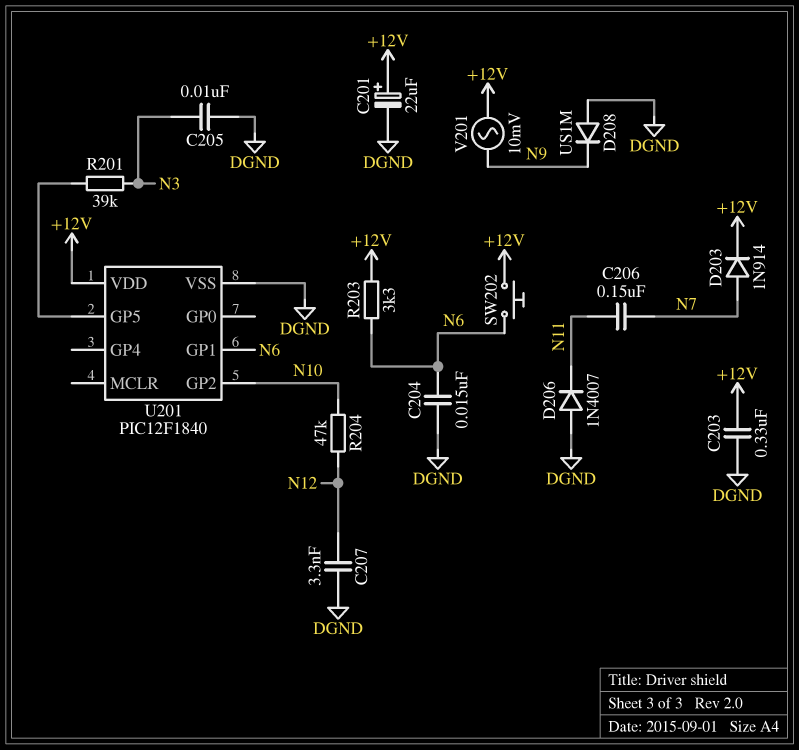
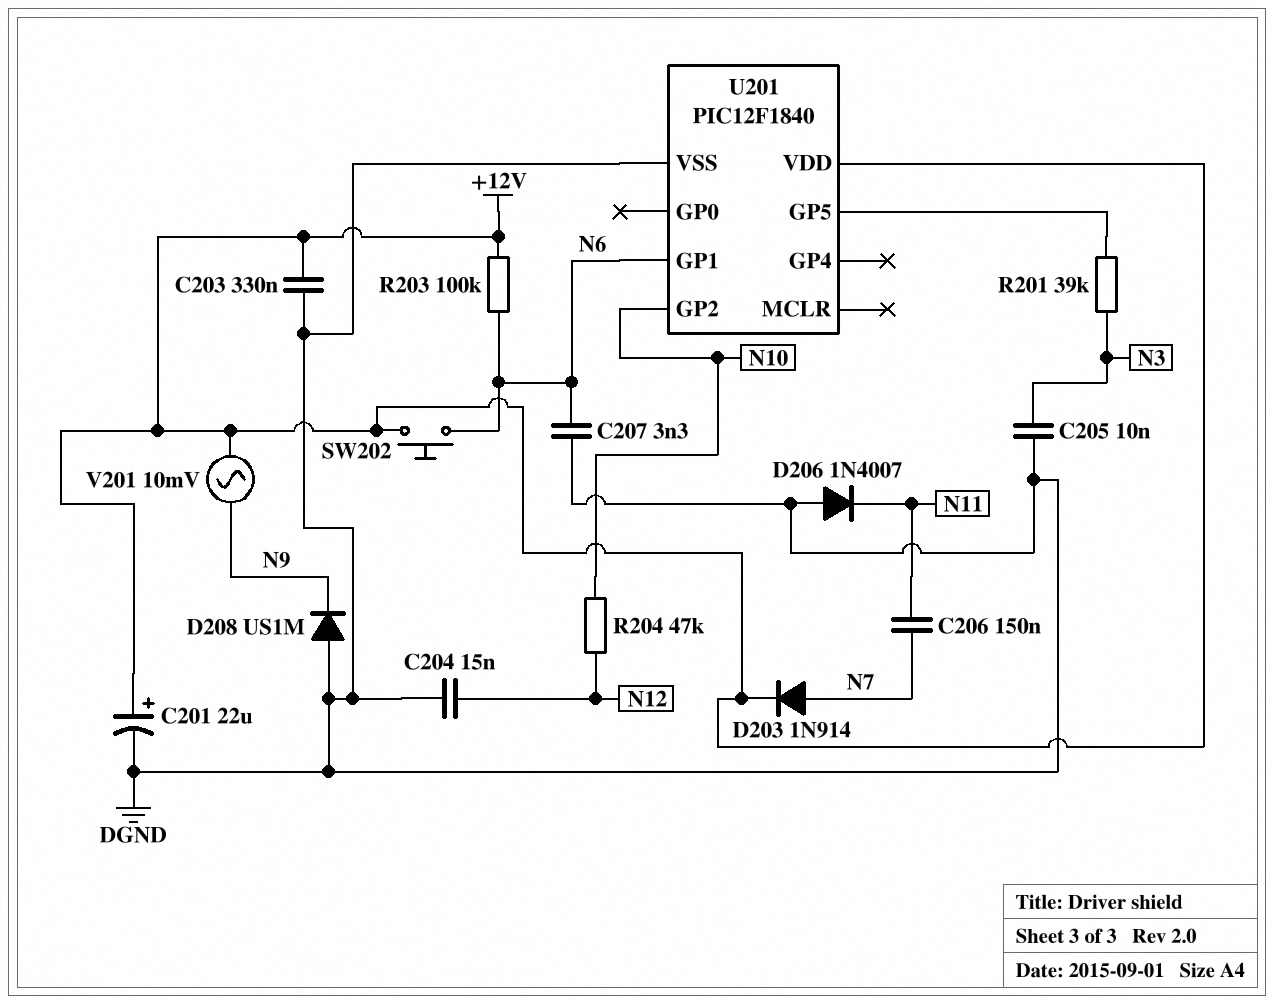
C204: 15nF (DGND, N6) -> 15nF (DGND, N12)
C207: 3.3nF (DGND, N12) -> 3.3nF (DGND, N6)
R203: 3.3k (+12V, N6) -> 100k (+12V, N6)

